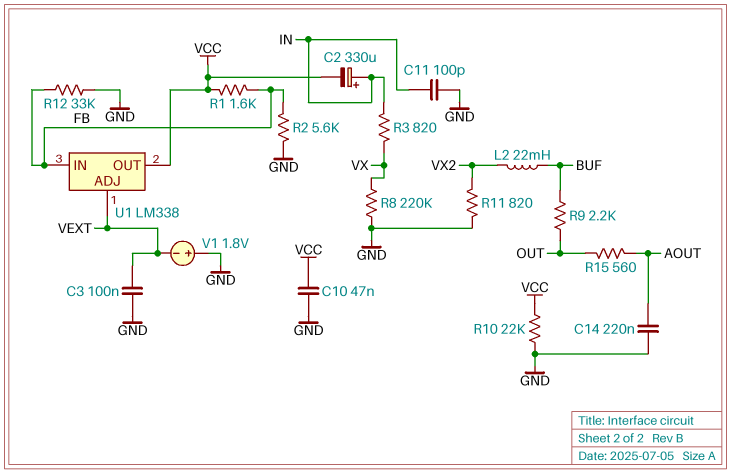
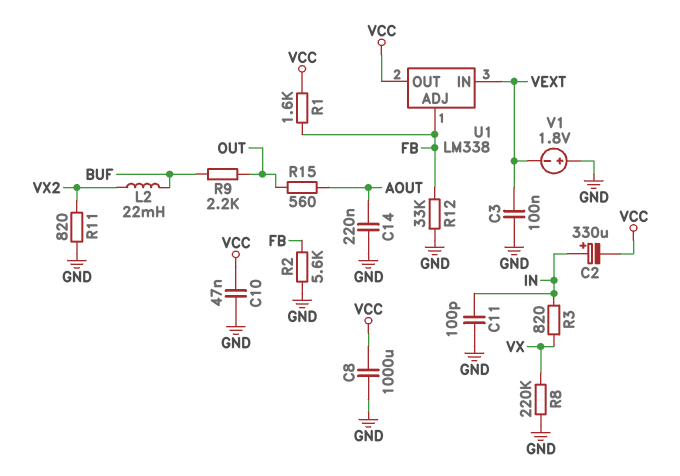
C8: none -> 1000uF (GND, VCC)
R10: 22k (GND, VCC) -> none
U1 pin ADJ: VEXT -> FB
U1 pin IN: FB -> VEXT

